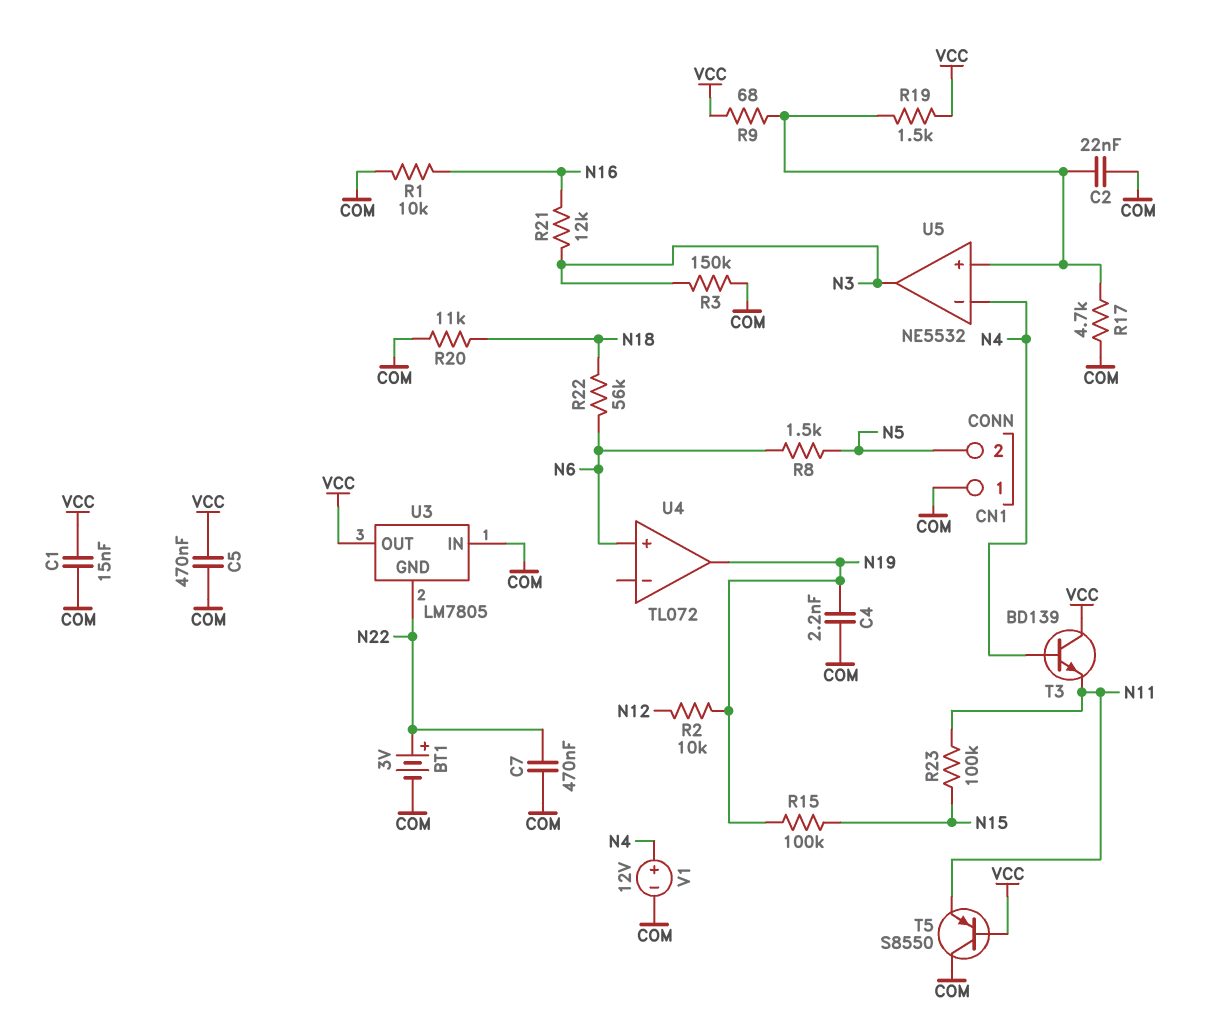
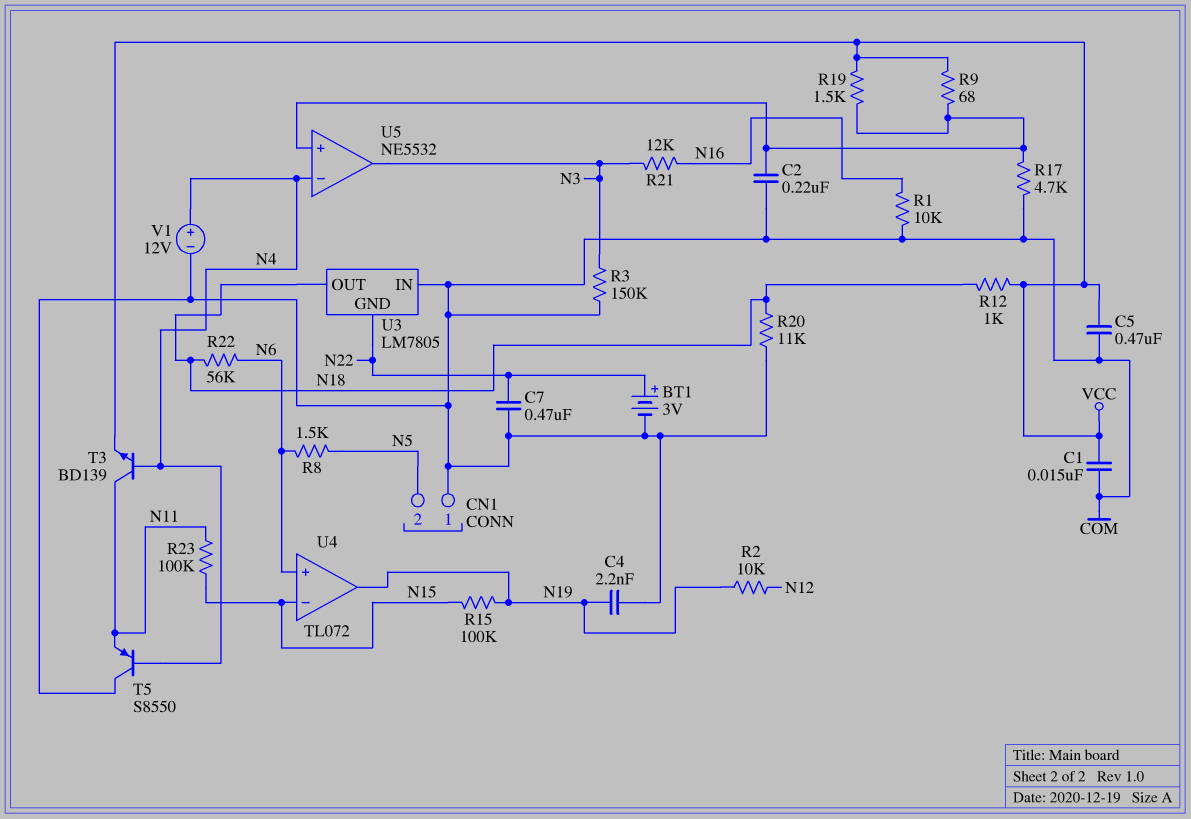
C2: 22nF (COM, U5/in+) -> 220nF (COM, U5/in+)
R12: none -> 1k (N18, VCC)
T3: NPN BD139 (B N4, C VCC, E N11) -> NPN BD139 (B N4, C N11, E VCC)
T5: PNP S8550 (B VCC, C COM, E N11) -> PNP S8550 (B N4, C COM, E N11)
U3 pin OUT: VCC -> N18
U4 pin in-: none -> N15

